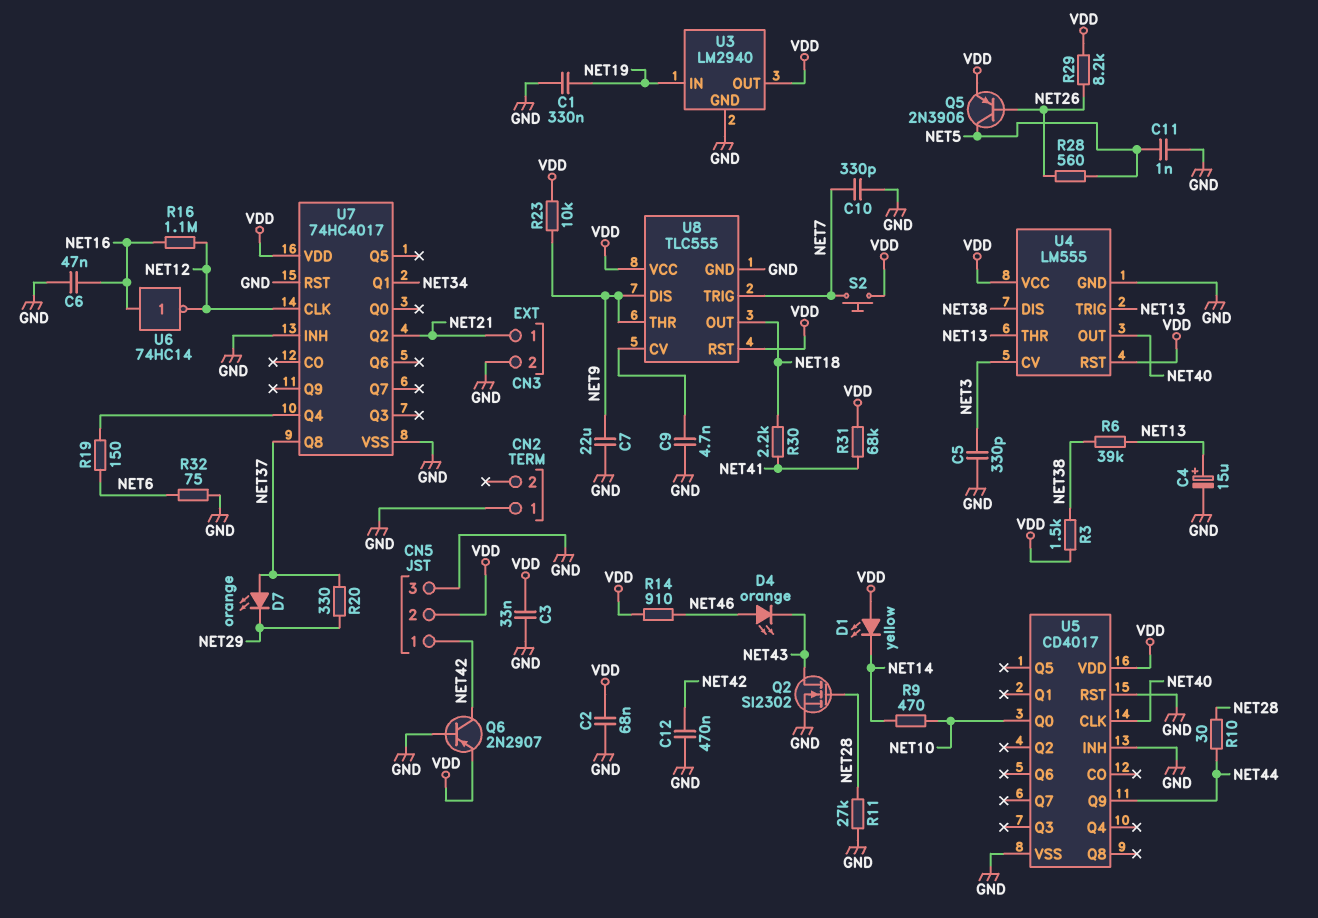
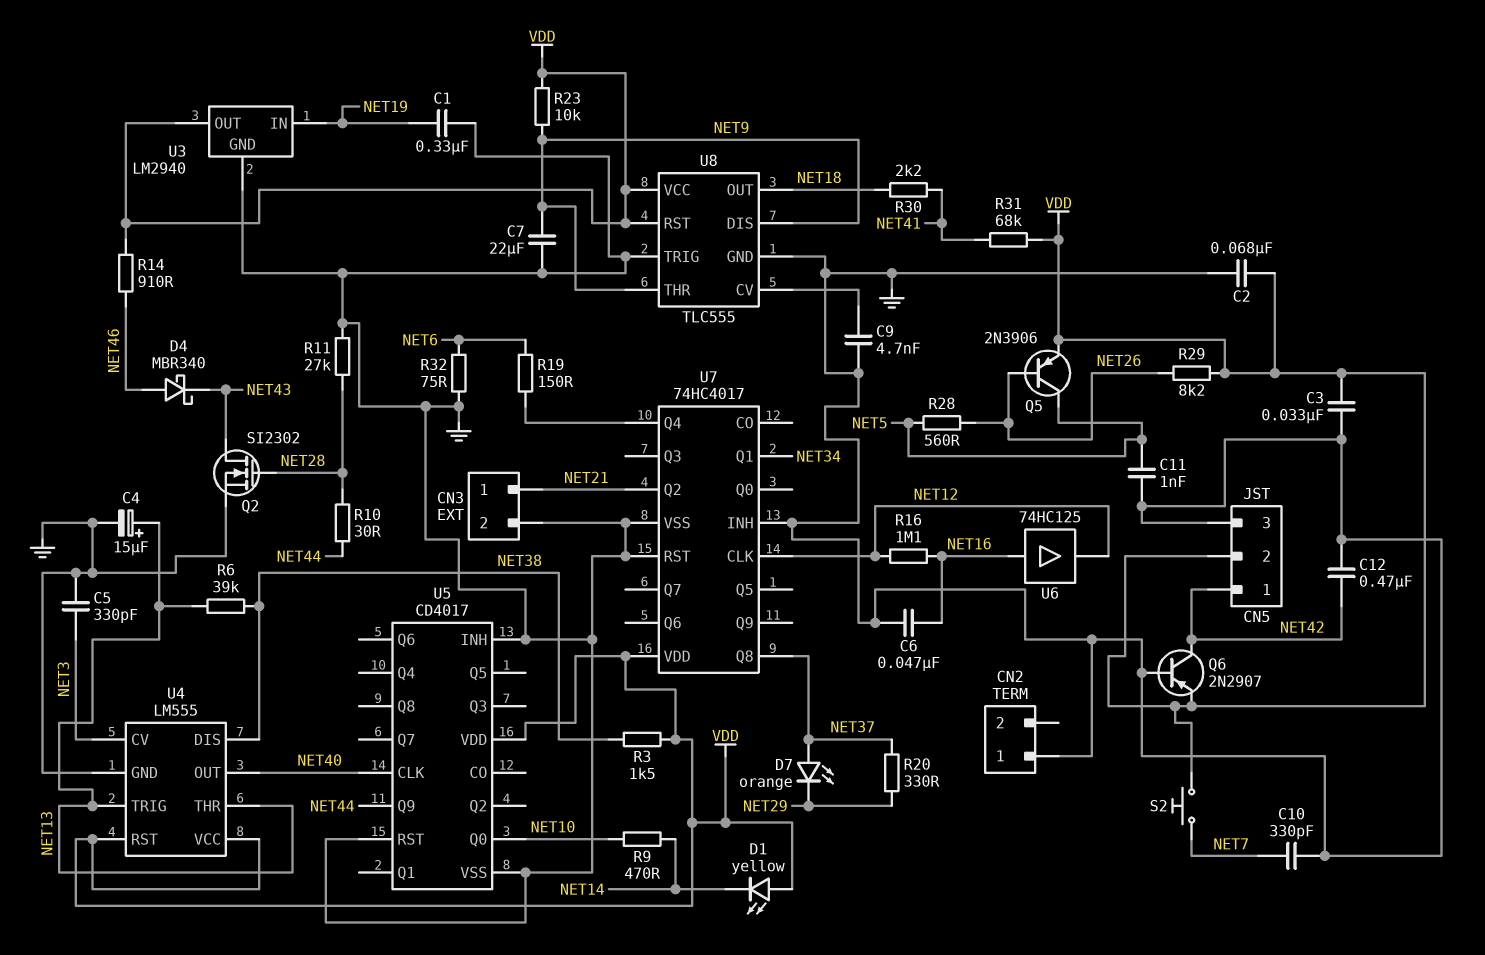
D4: LED orange (A NET46, K NET43) -> schottky MBR340 (A NET46, K NET43)
U6: NOT 74HC14 (in NET16, out NET12) -> buffer 74HC125 (in NET16, out NET12)
U8 pin TRIG: NET7 -> GND

